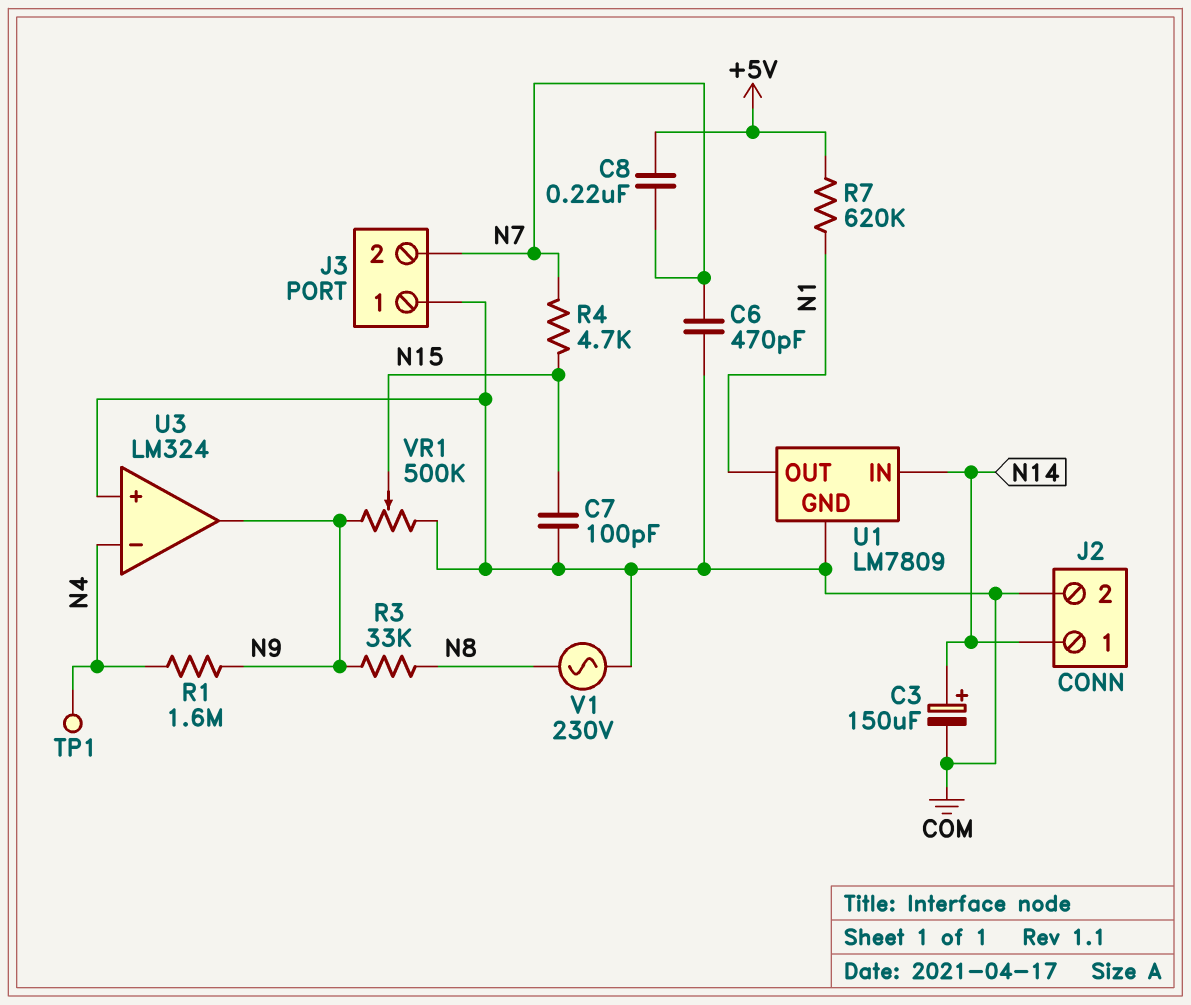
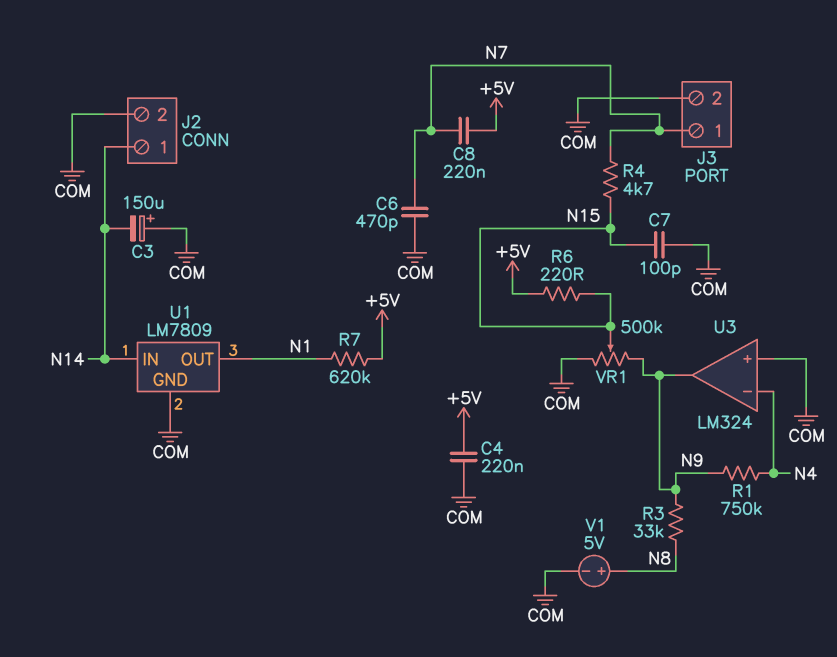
C3: 150uF (plus N14, minus COM) -> 150uF (plus COM, minus N14)
C4: none -> 220nF (+5V, COM)
J3 pin 1: COM -> N7
J3 pin 2: N7 -> COM
R1: 1.6M (N4, N9) -> 750k (N4, N9)
R6: none -> 220 (+5V, N15)
TP1: test point (N4) -> none
V1: AC 230V (COM, N8) -> 5V (plus N8, minus COM)

